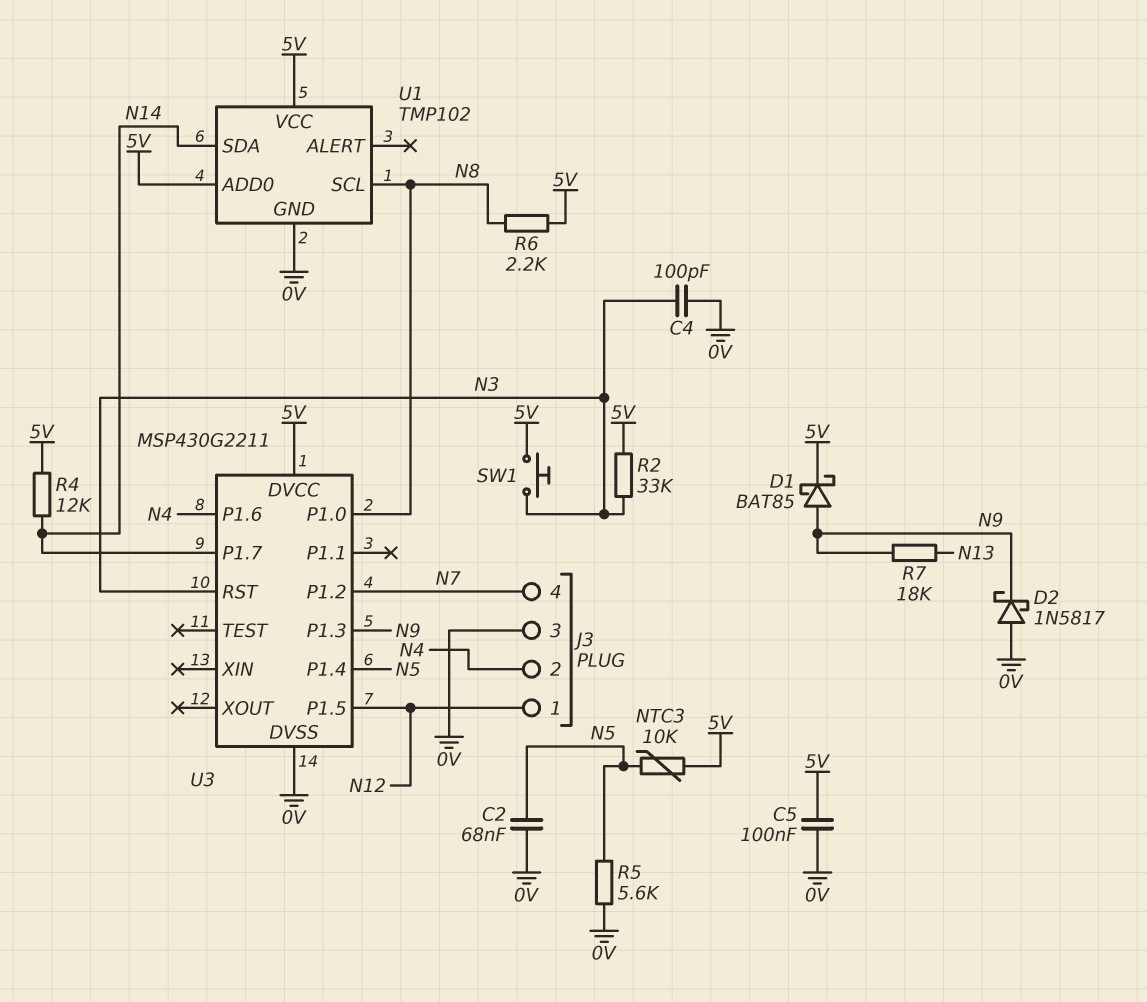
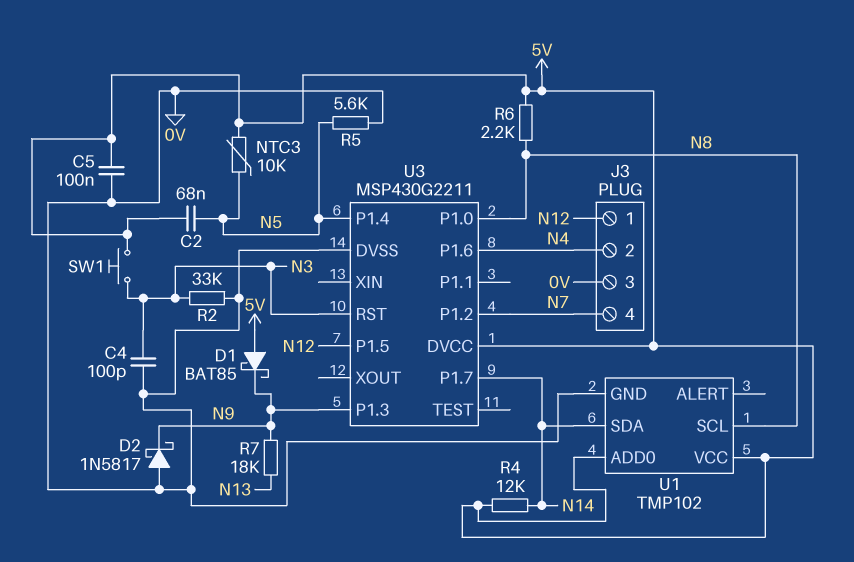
C2: 68nF (0V, N5) -> 68nF (5V, N5)
D1: schottky BAT85 (A N9, K 5V) -> schottky BAT85 (A 5V, K N9)
R2: 33k (5V, N3) -> 33k (0V, N3)

